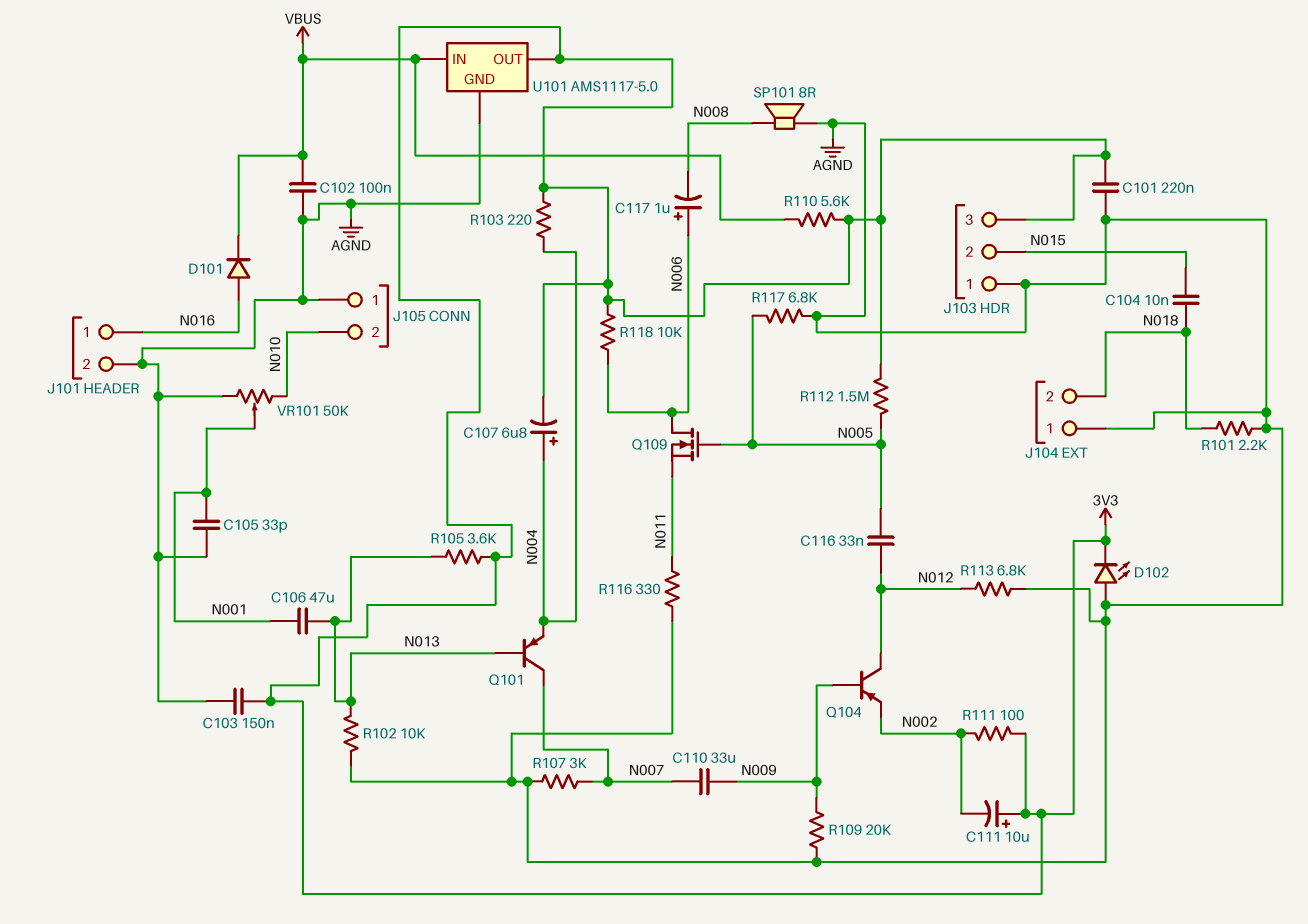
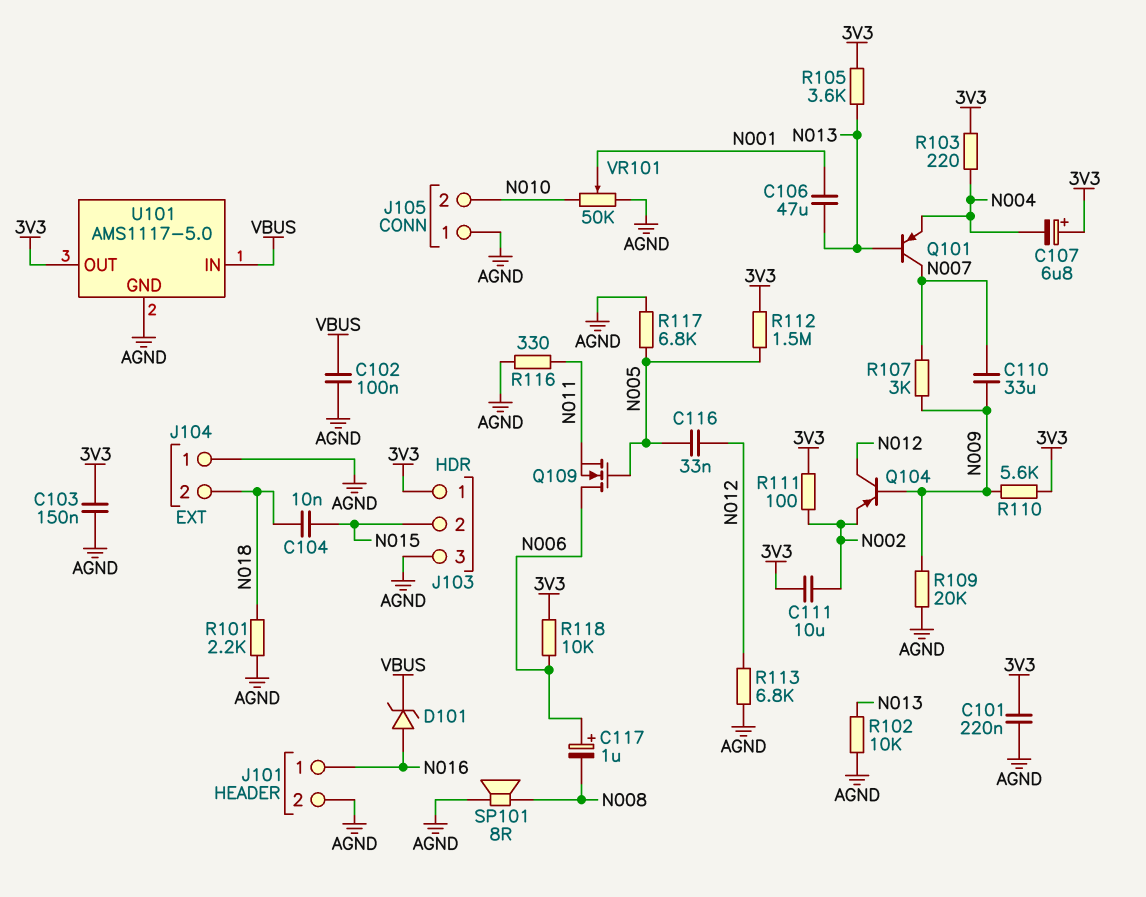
C105: 33pF (AGND, N001) -> none
C107: 6.8uF (plus N004, minus 3V3) -> 6.8uF (plus 3V3, minus N004)
C111: 10uF (plus 3V3, minus N002) -> 10uF (3V3, N002)
D101: diode (A N016, K VBUS) -> zener (A N016, K VBUS)
D102: LED (A AGND, K 3V3) -> none
J103 pin 1: AGND -> 3V3
J103 pin 3: 3V3 -> AGND
R107: 3k (AGND, N007) -> 3k (N007, N009)
R110: 5.6k (3V3, VBUS) -> 5.6k (3V3, N009)

